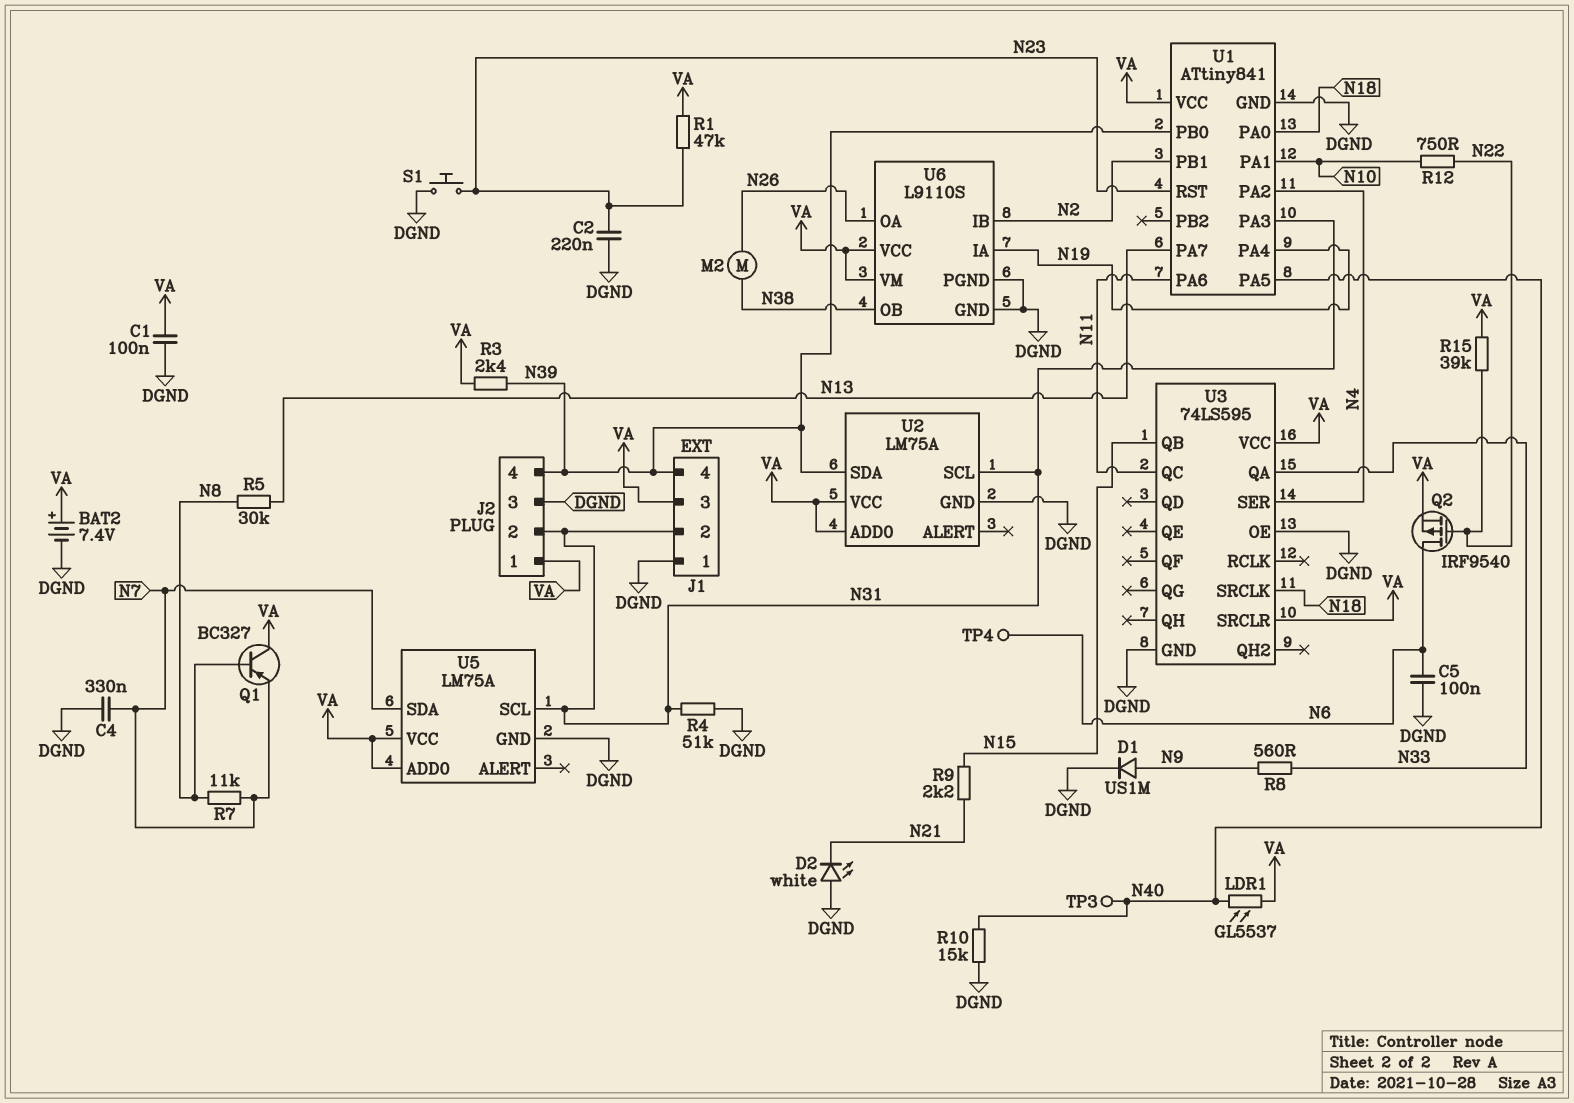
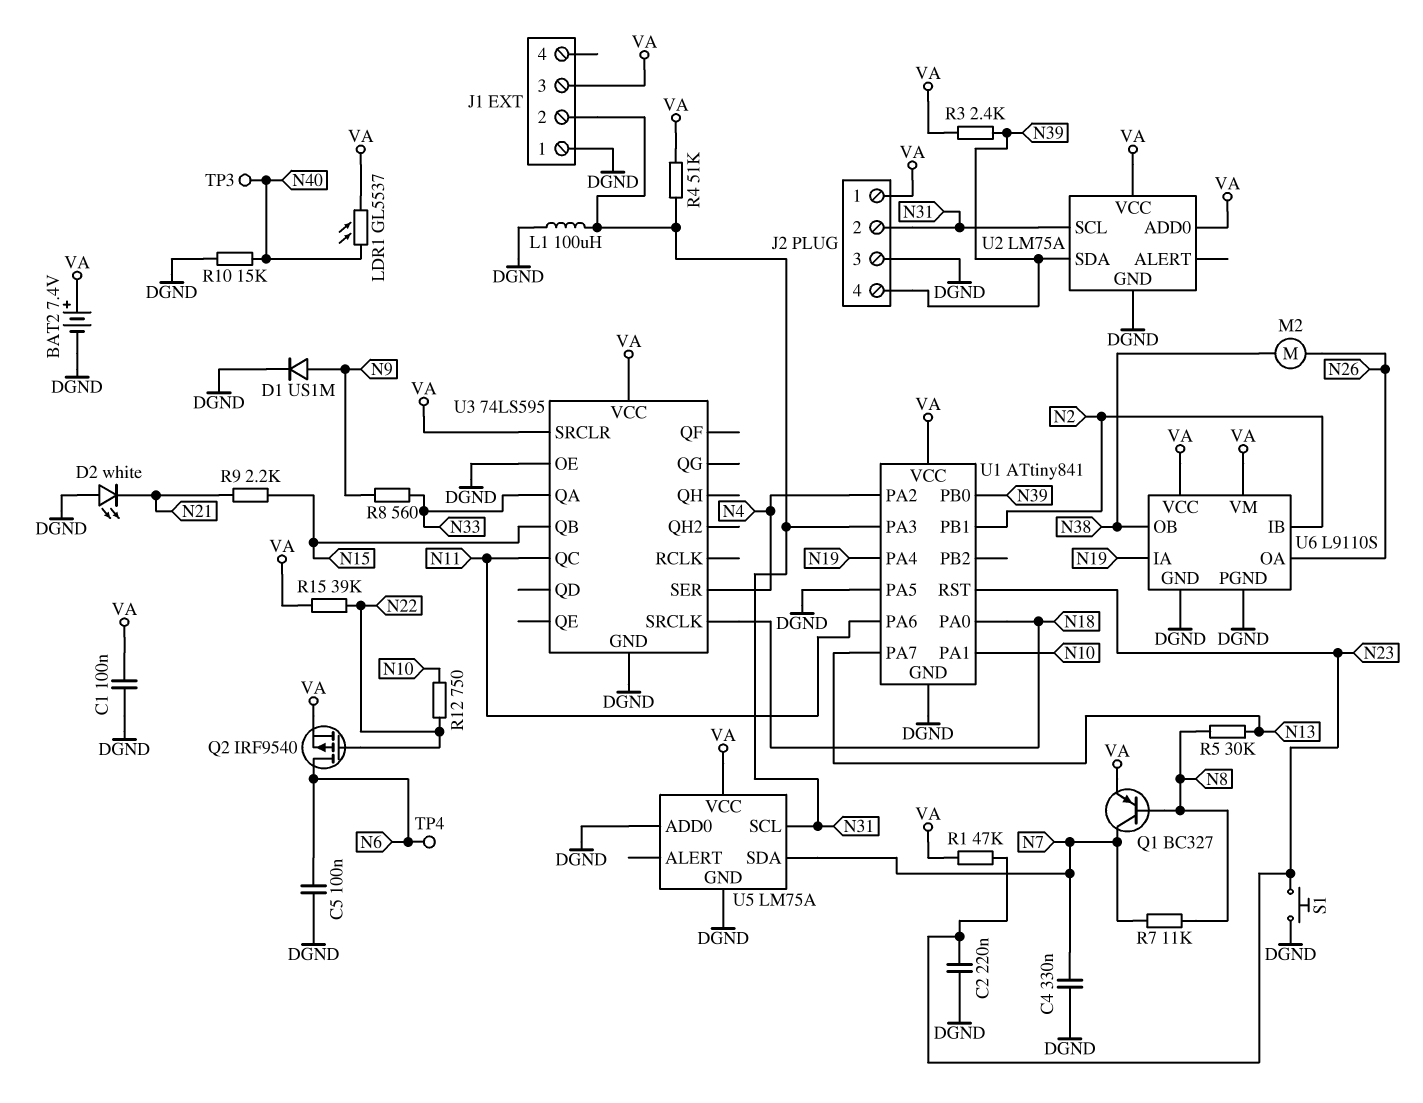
J1 pin 4: N39 -> none
L1: none -> 100uH (DGND, N31)
Q1: PNP BC327 (B N8, C VA, E N7) -> PNP BC327 (B N8, C N7, E VA)
R4: 51k (DGND, N31) -> 51k (N31, VA)
U1 pin PA5: N40 -> DGND
U5 pin ADD0: VA -> DGND

